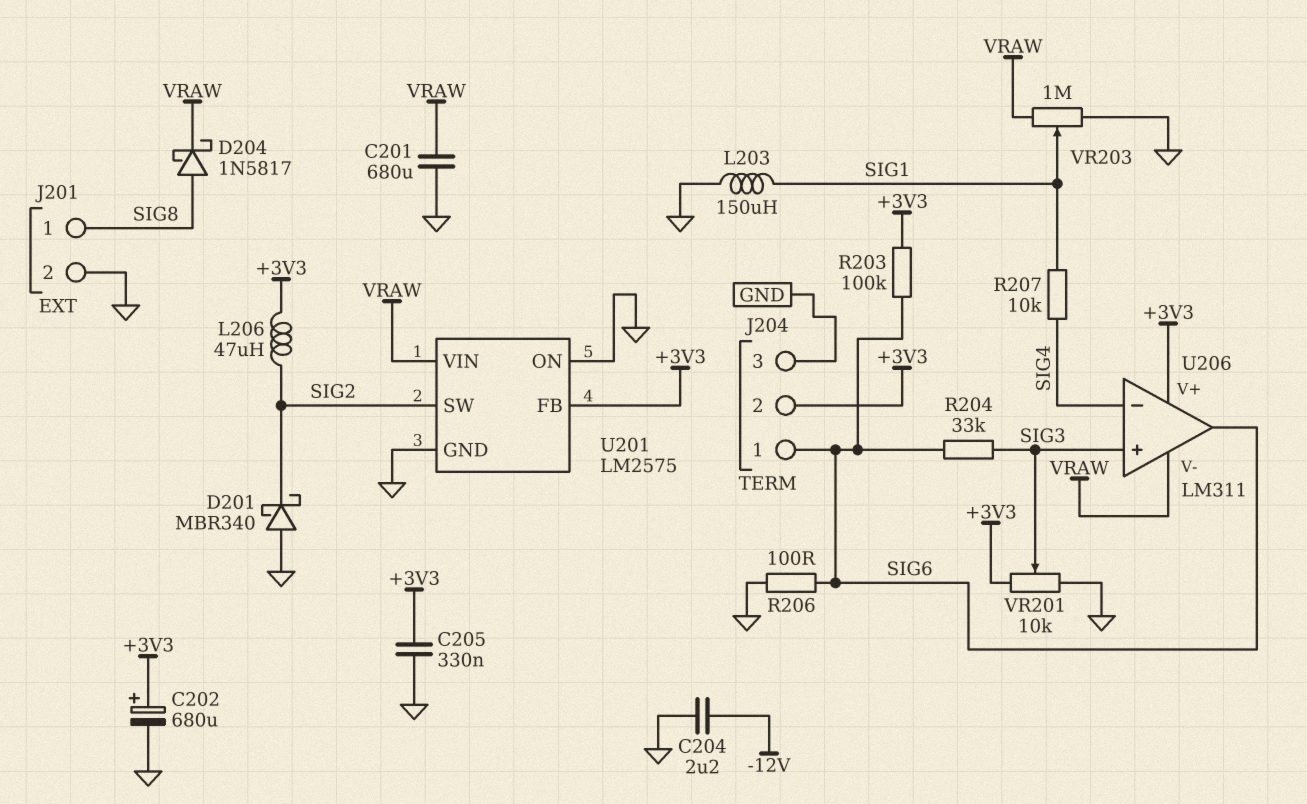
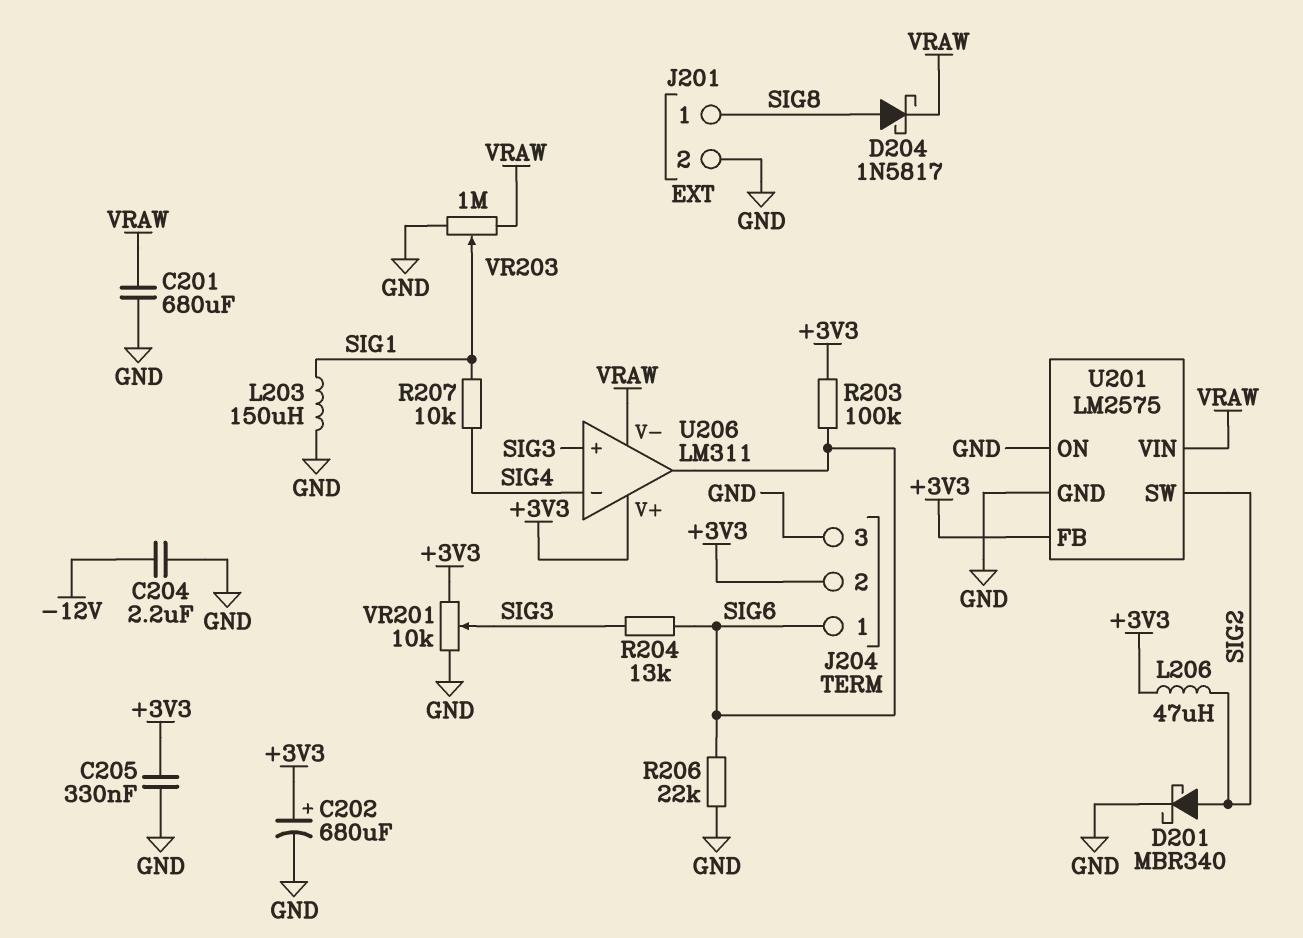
D201: schottky MBR340 (A GND, K SIG2) -> schottky MBR340 (A SIG2, K GND)
R204: 33k (SIG3, SIG6) -> 13k (SIG3, SIG6)
R206: 100 (GND, SIG6) -> 22k (GND, SIG6)

